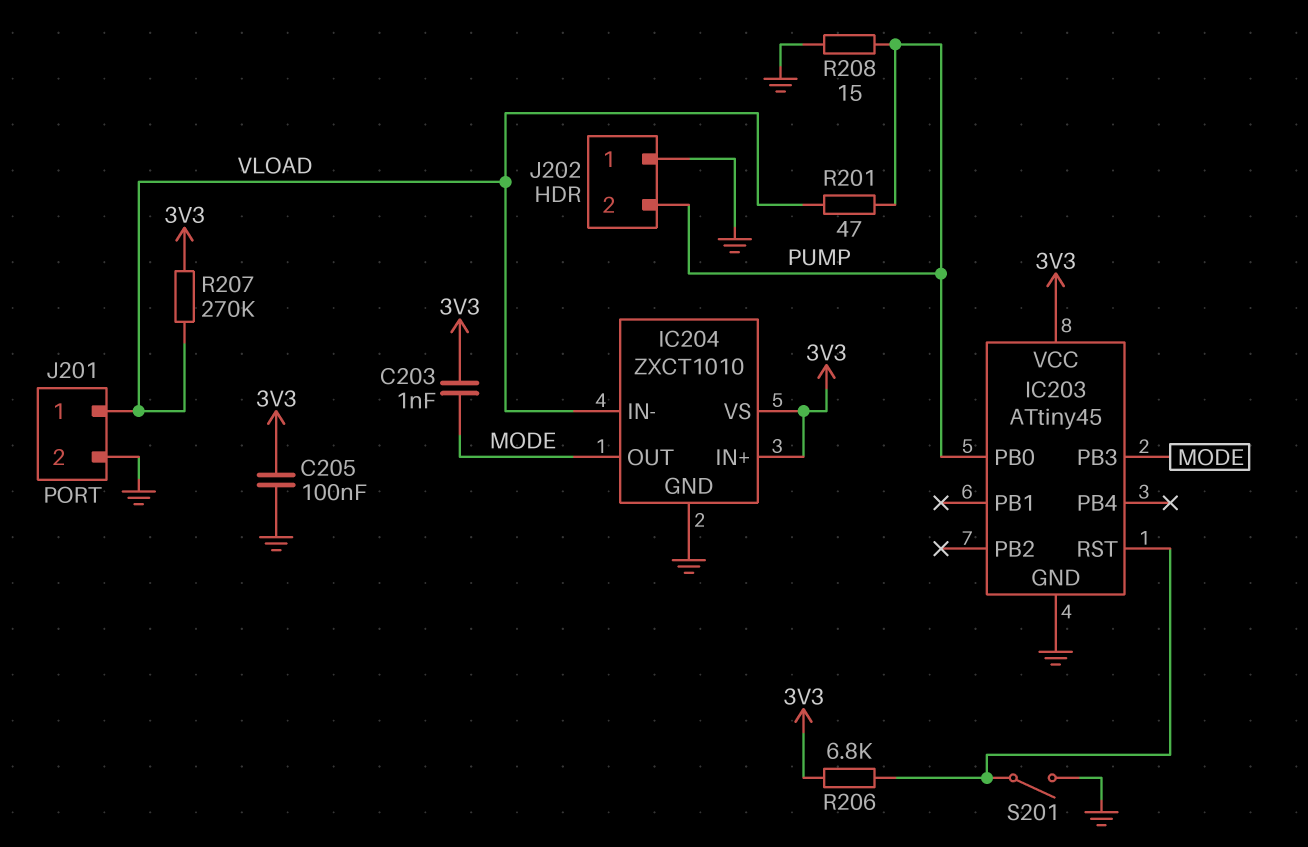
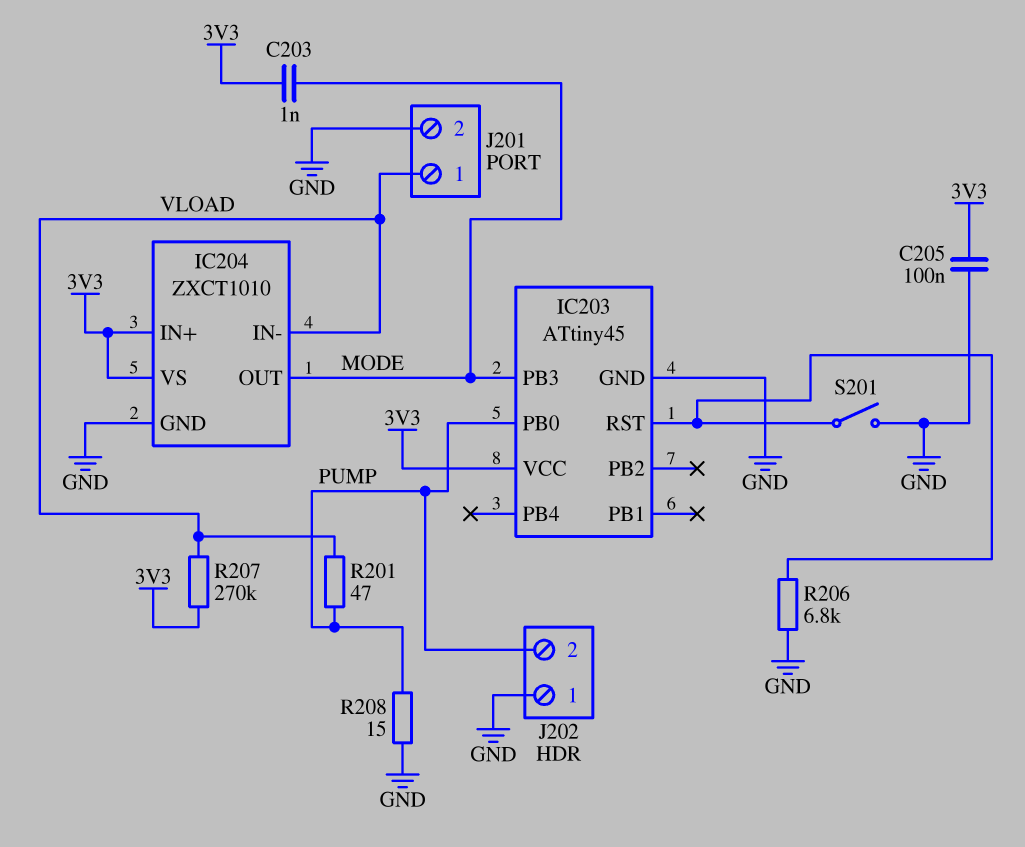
R206: 6.8k (3V3, IC203/RST) -> 6.8k (GND, IC203/RST)

